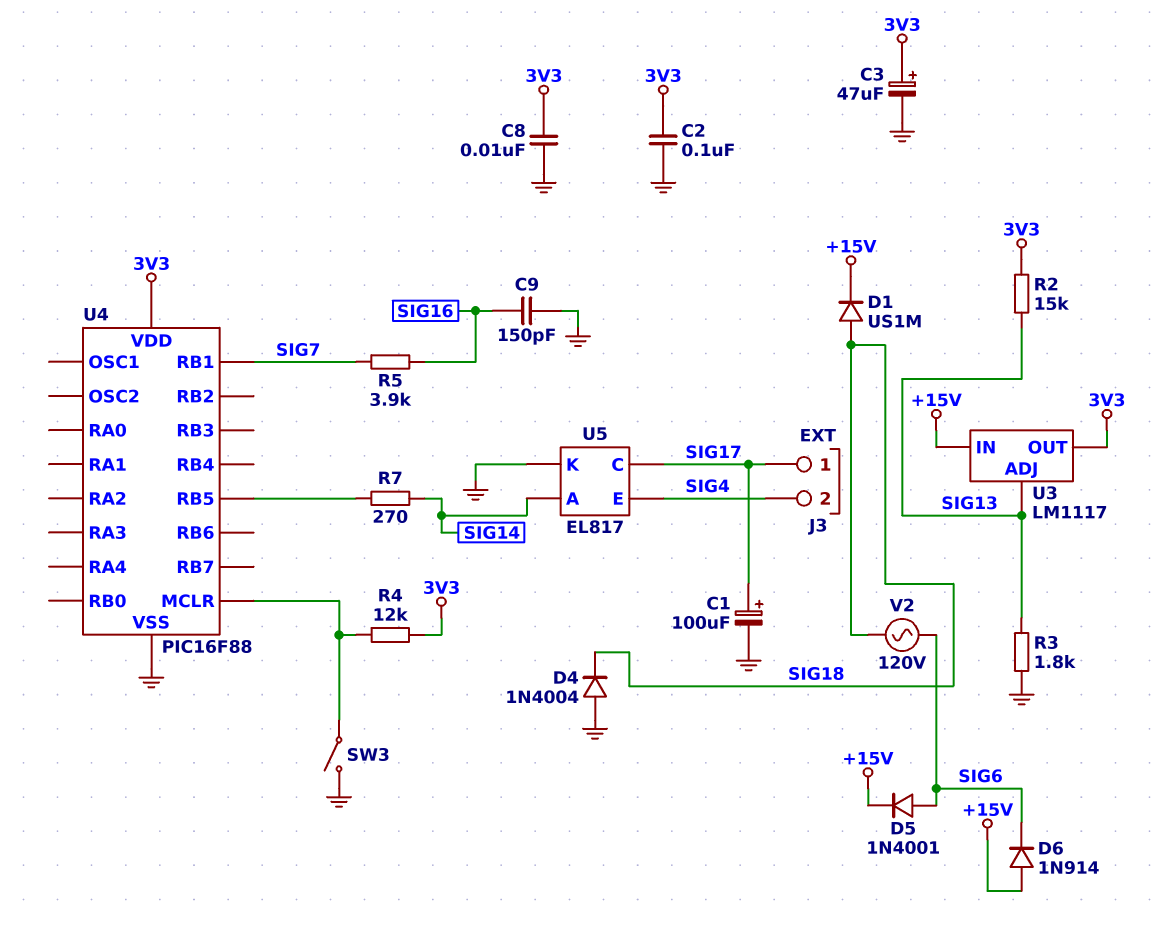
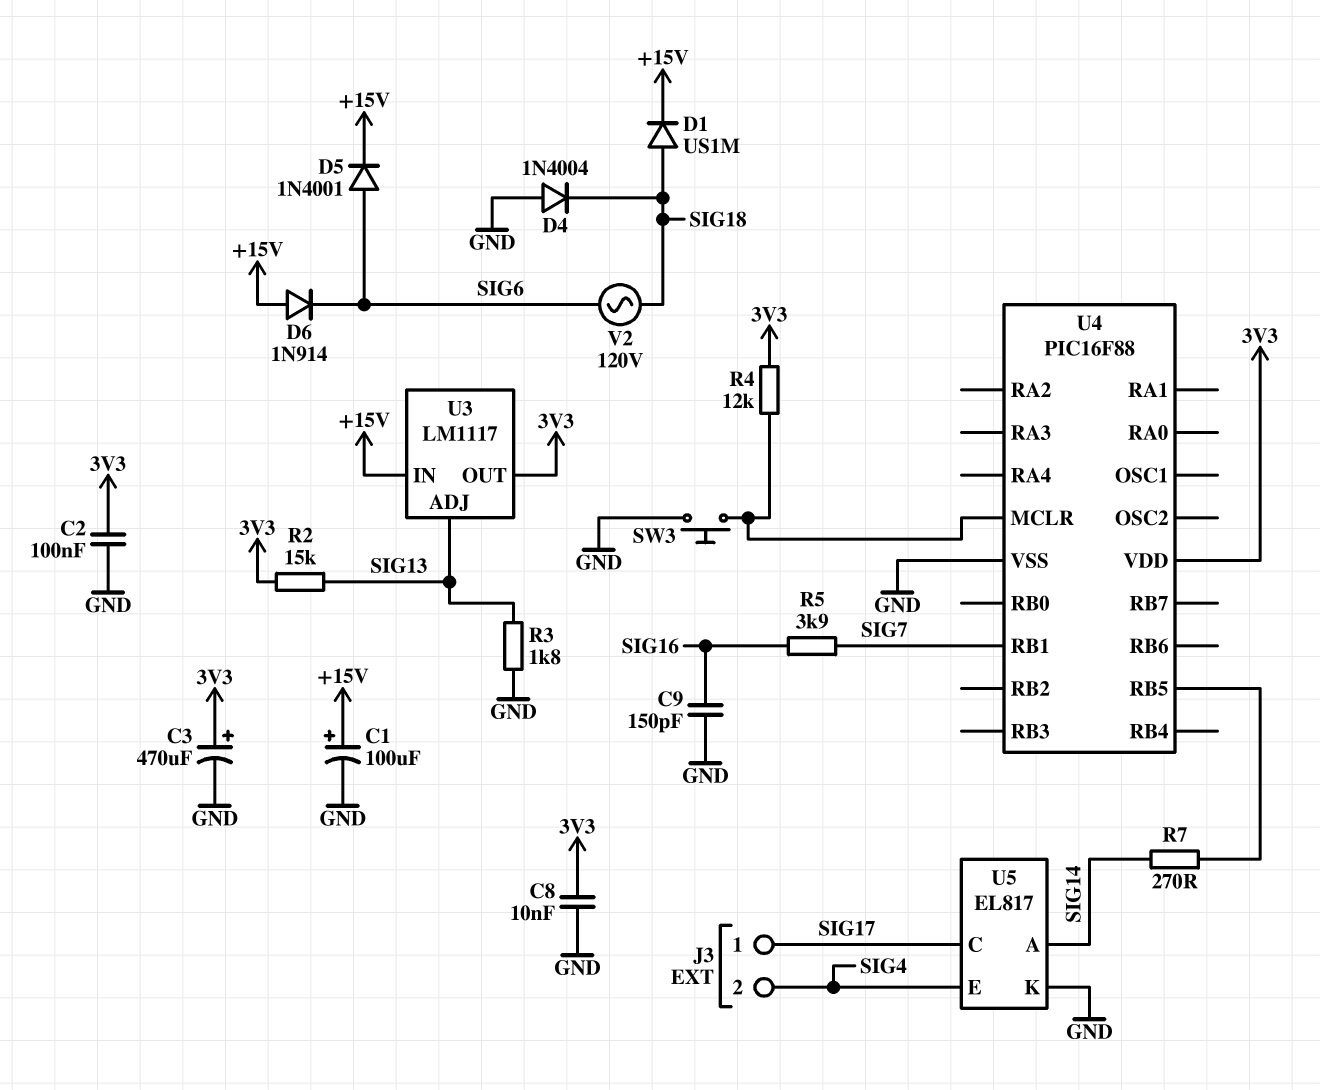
C1: 100uF (plus SIG17, minus GND) -> 100uF (plus +15V, minus GND)
C3: 47uF (plus 3V3, minus GND) -> 470uF (plus 3V3, minus GND)
SW3: switch (GND, U4/MCLR) -> button (GND, U4/MCLR)

